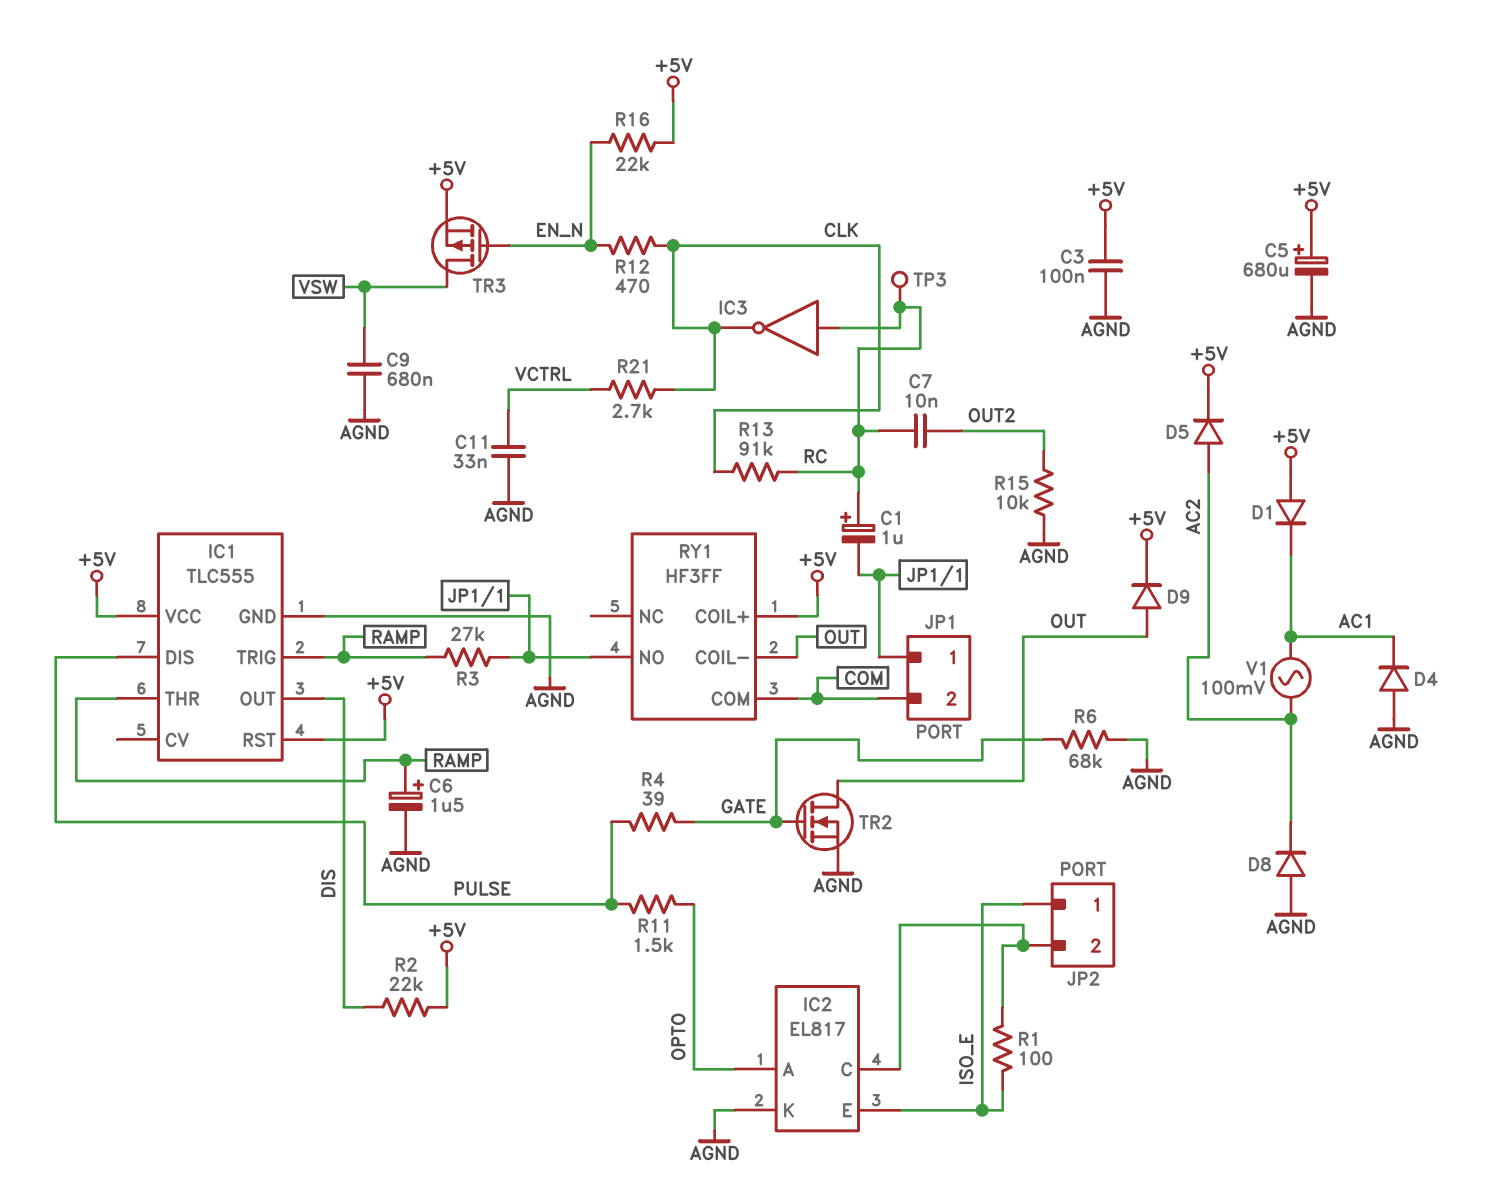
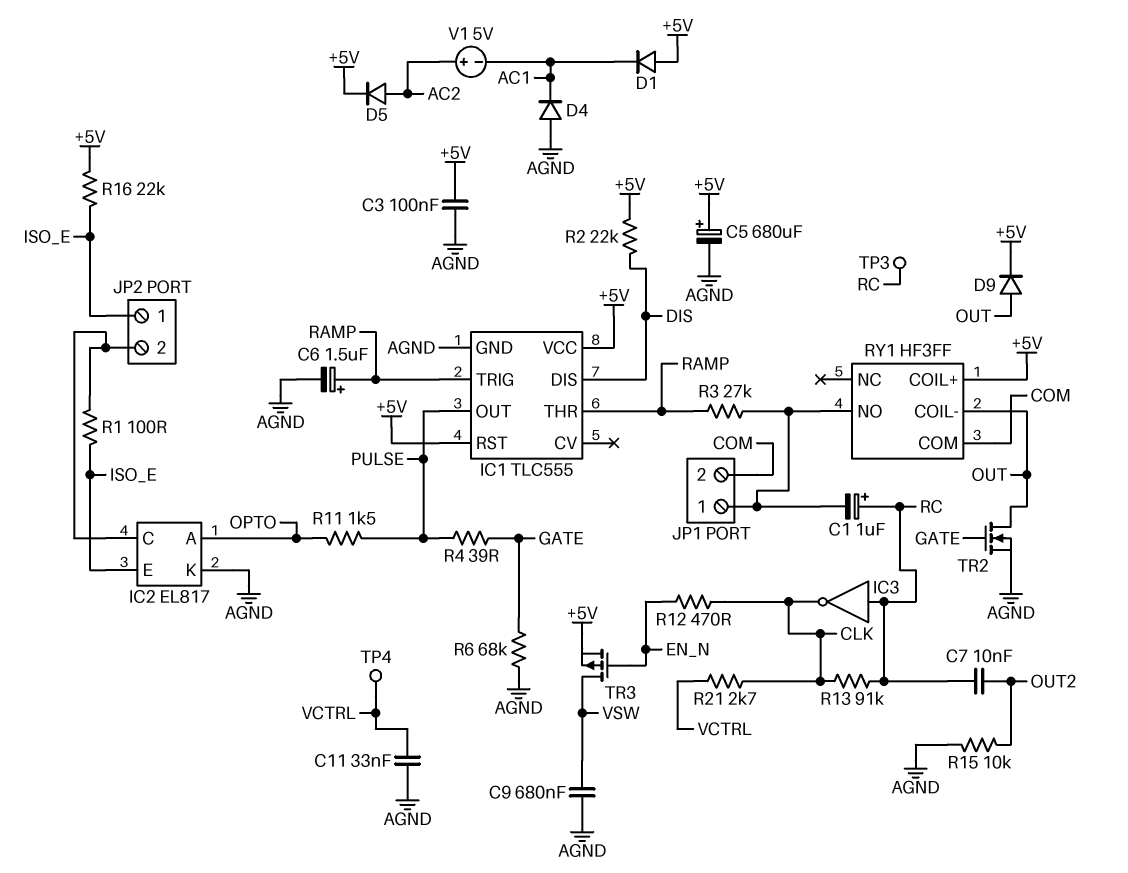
D8: diode (A AGND, K AC2) -> none
IC1 pin DIS: PULSE -> DIS
IC1 pin OUT: DIS -> PULSE
R16: 22k (+5V, EN_N) -> 22k (+5V, ISO_E)
TP4: none -> test point (VCTRL)
V1: AC 100mV (AC1, AC2) -> 5V (plus AC2, minus AC1)

